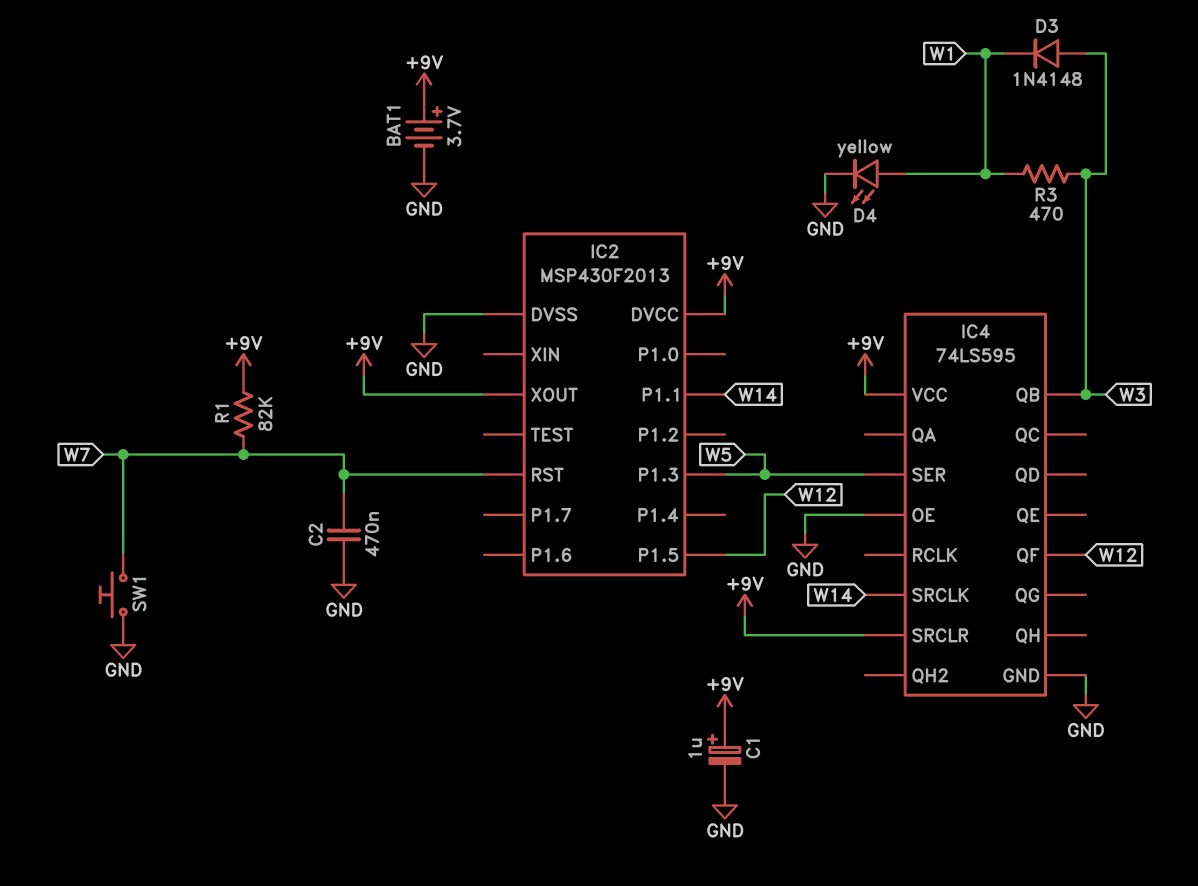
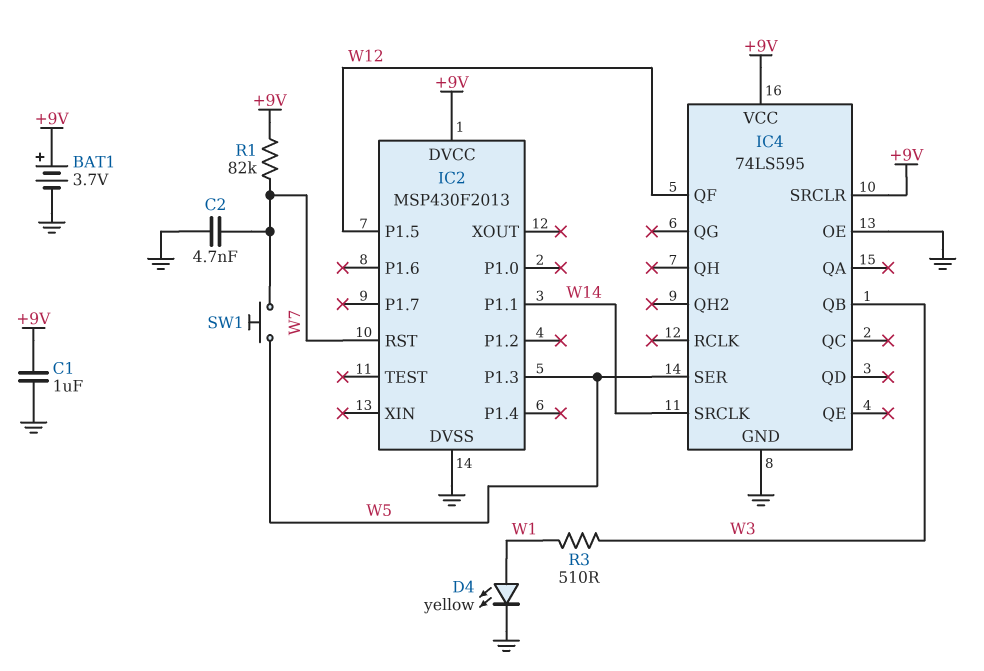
C1: 1uF (plus +9V, minus GND) -> 1uF (+9V, GND)
C2: 470nF (GND, W7) -> 4.7nF (GND, W7)
D3: diode 1N4148 (A W3, K W1) -> none
IC2 pin XOUT: +9V -> none
R3: 470 (W1, W3) -> 510 (W1, W3)
SW1: button (GND, W7) -> button (W5, W7)

